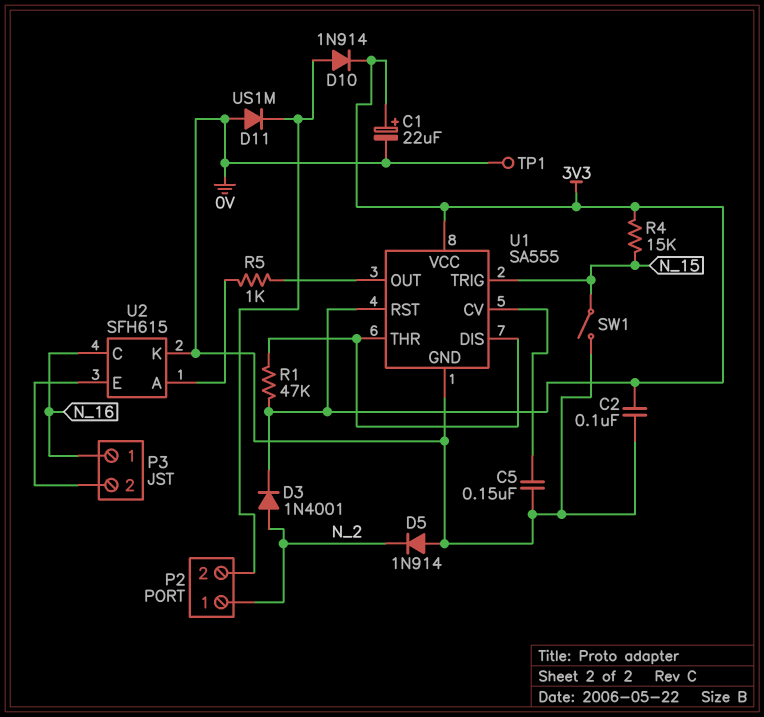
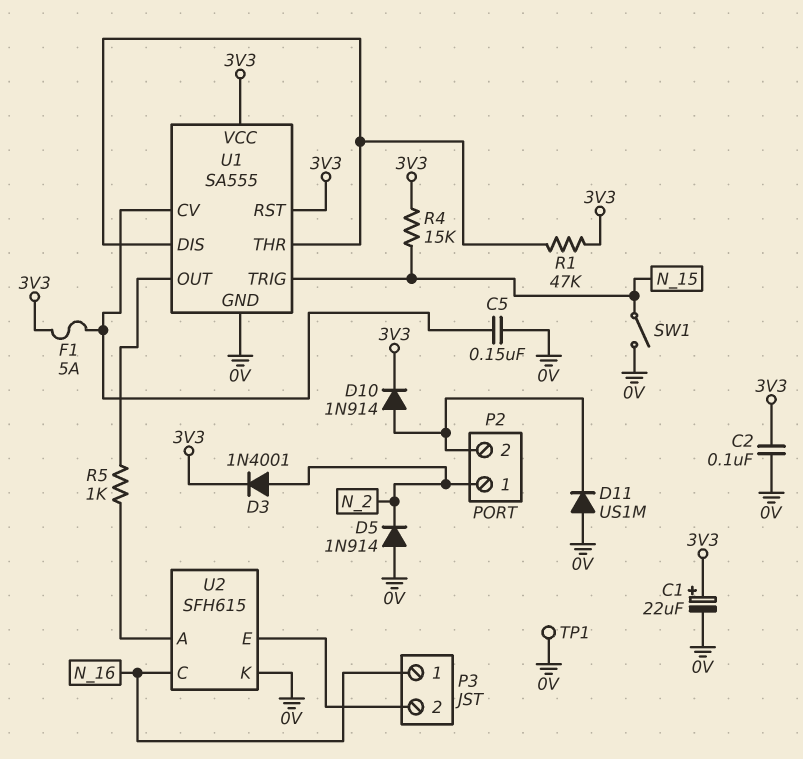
F1: none -> 5A (3V3, U1/CV)

